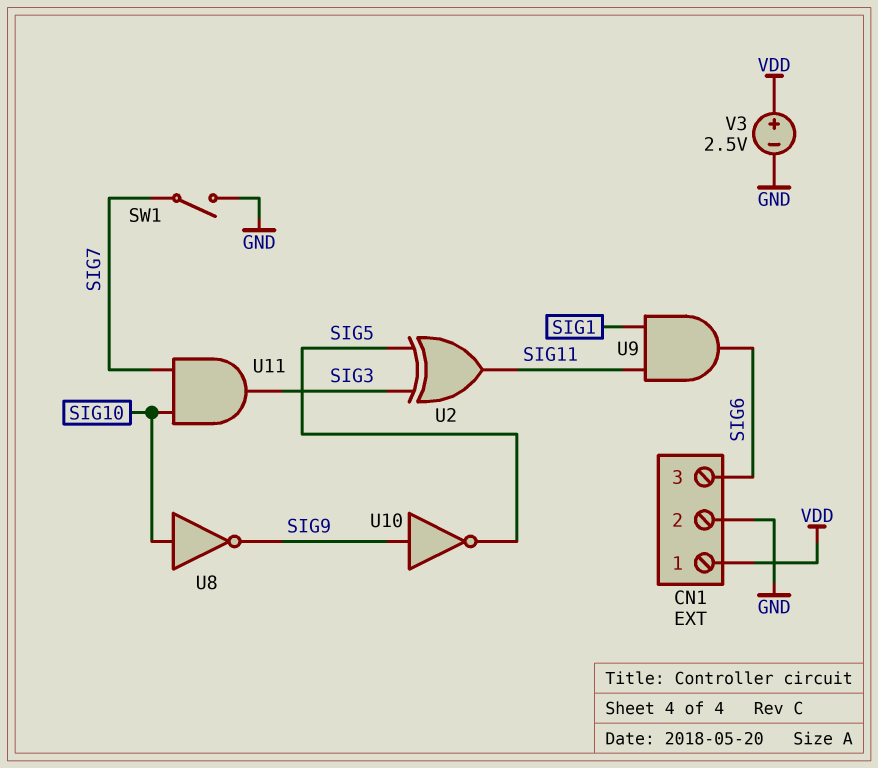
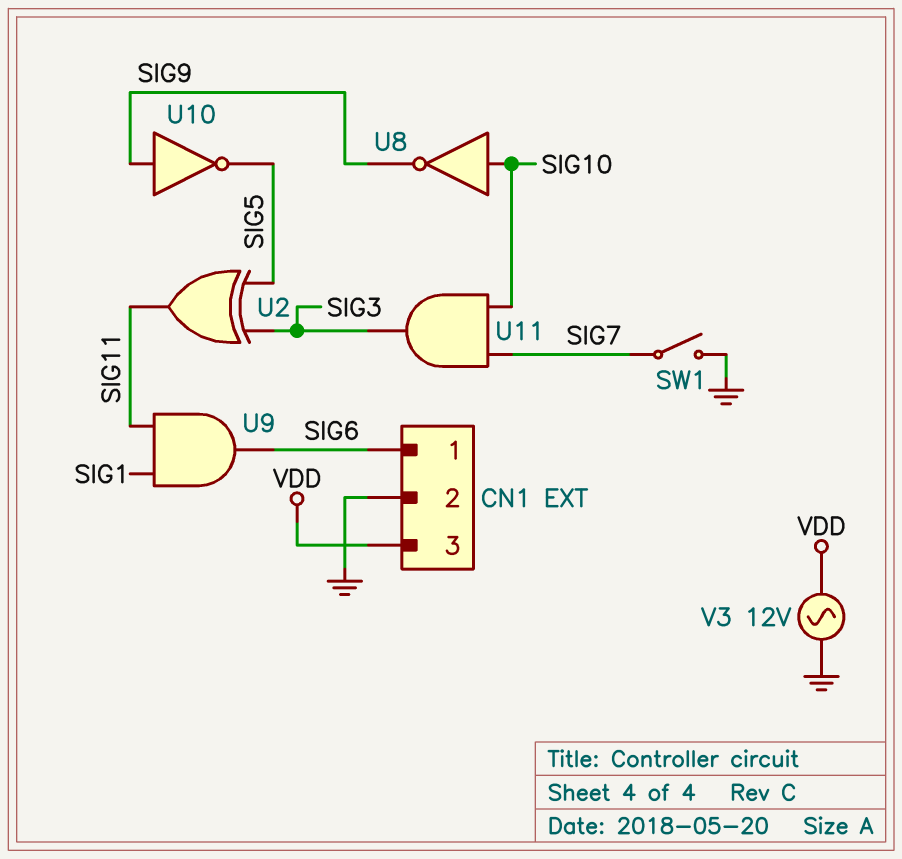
CN1 pin 1: VDD -> SIG6
CN1 pin 3: SIG6 -> VDD
V3: 2.5V (plus VDD, minus GND) -> AC 12V (GND, VDD)

